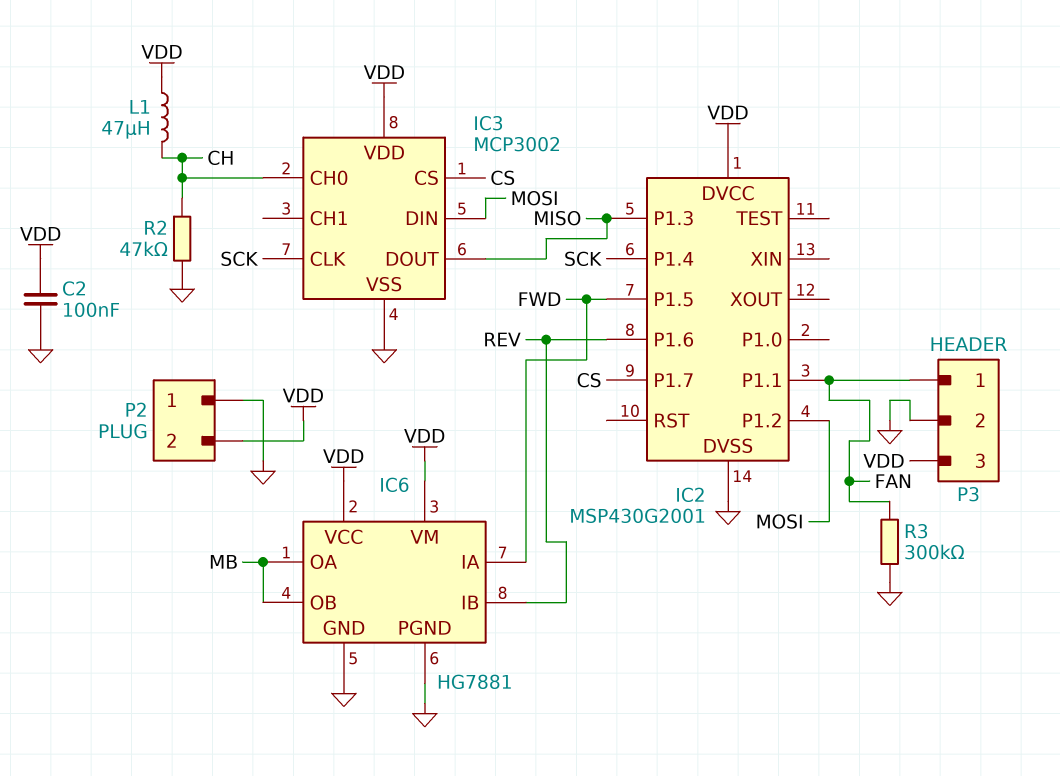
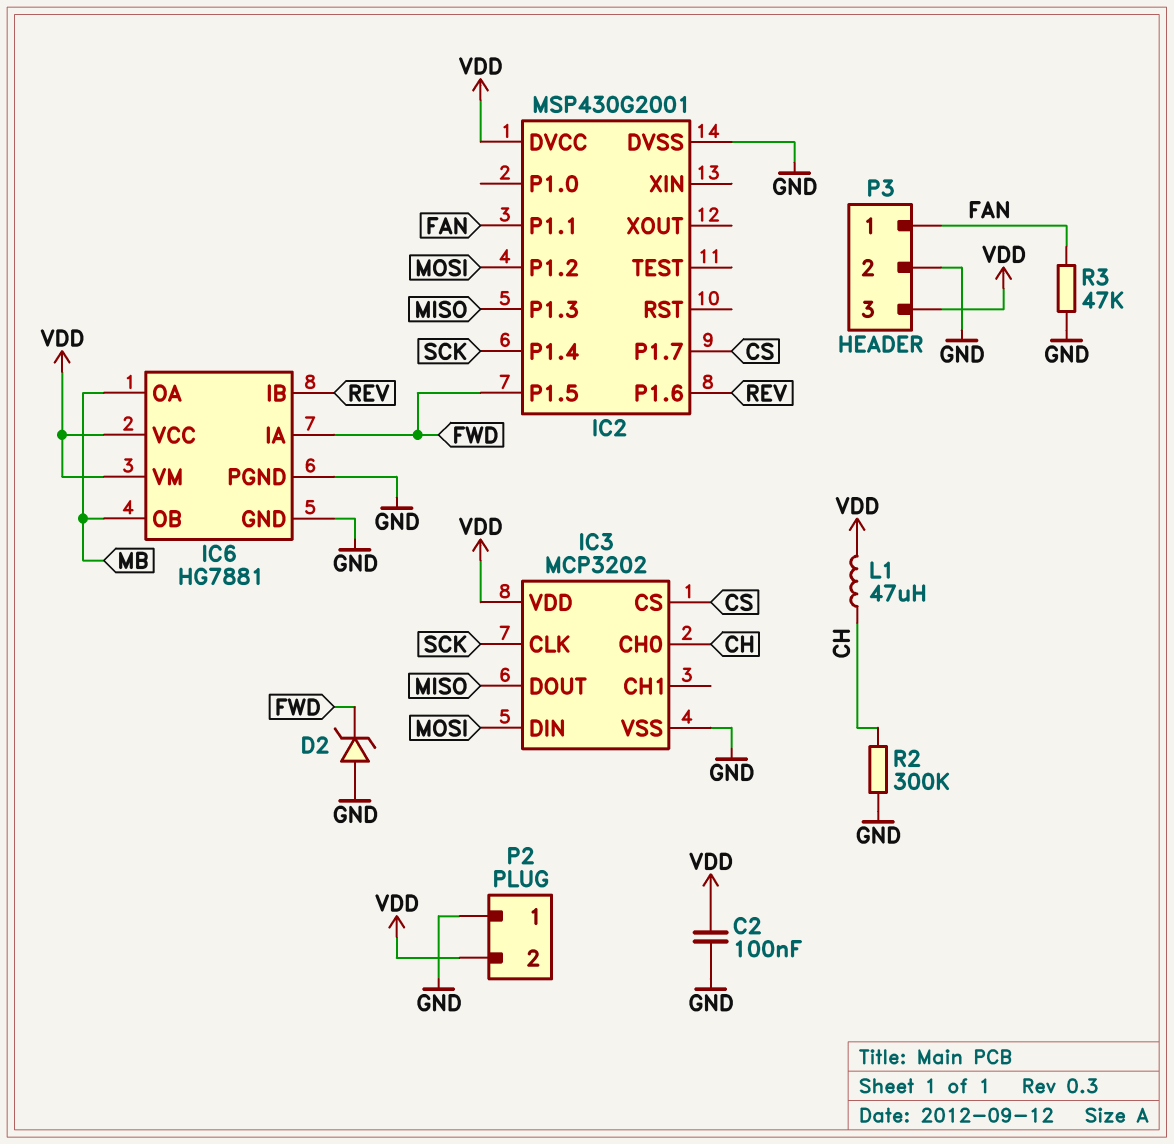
D2: none -> zener (A GND, K FWD)
IC3: MCP3002 -> MCP3202
R2: 47k (CH, GND) -> 300k (CH, GND)
R3: 300k (FAN, GND) -> 47k (FAN, GND)

